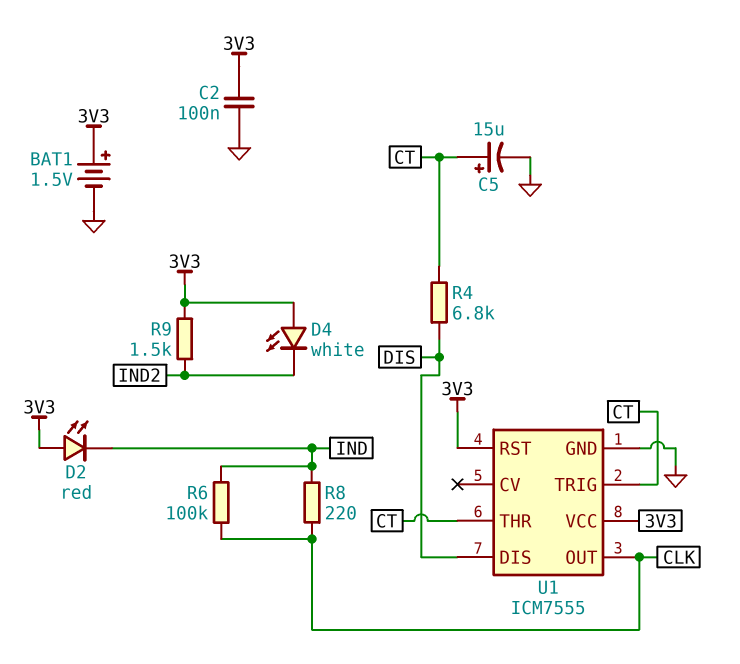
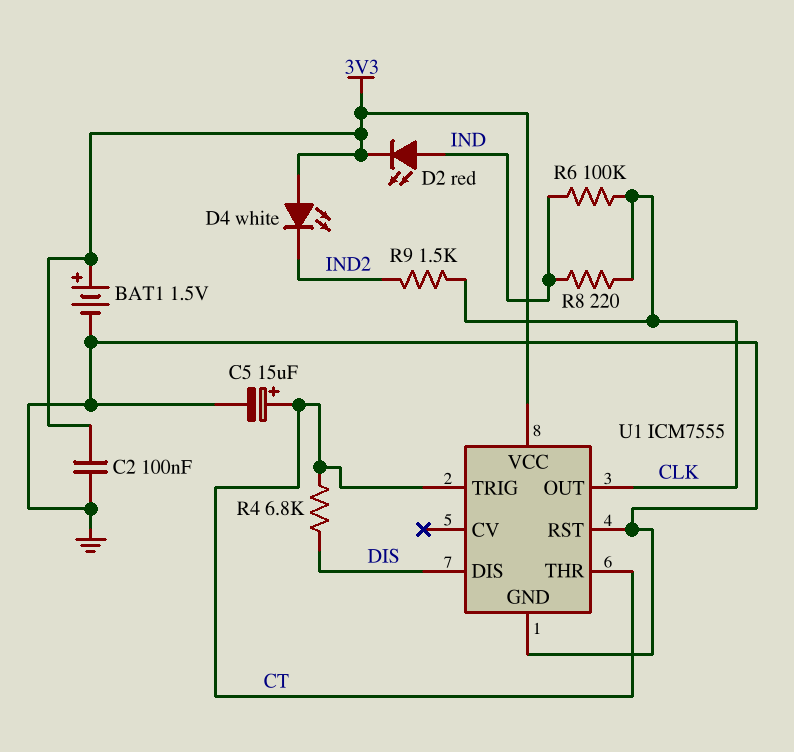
D2: LED red (A 3V3, K IND) -> LED red (A IND, K 3V3)
R9: 1.5k (3V3, IND2) -> 1.5k (CLK, IND2)
U1 pin RST: 3V3 -> GND

